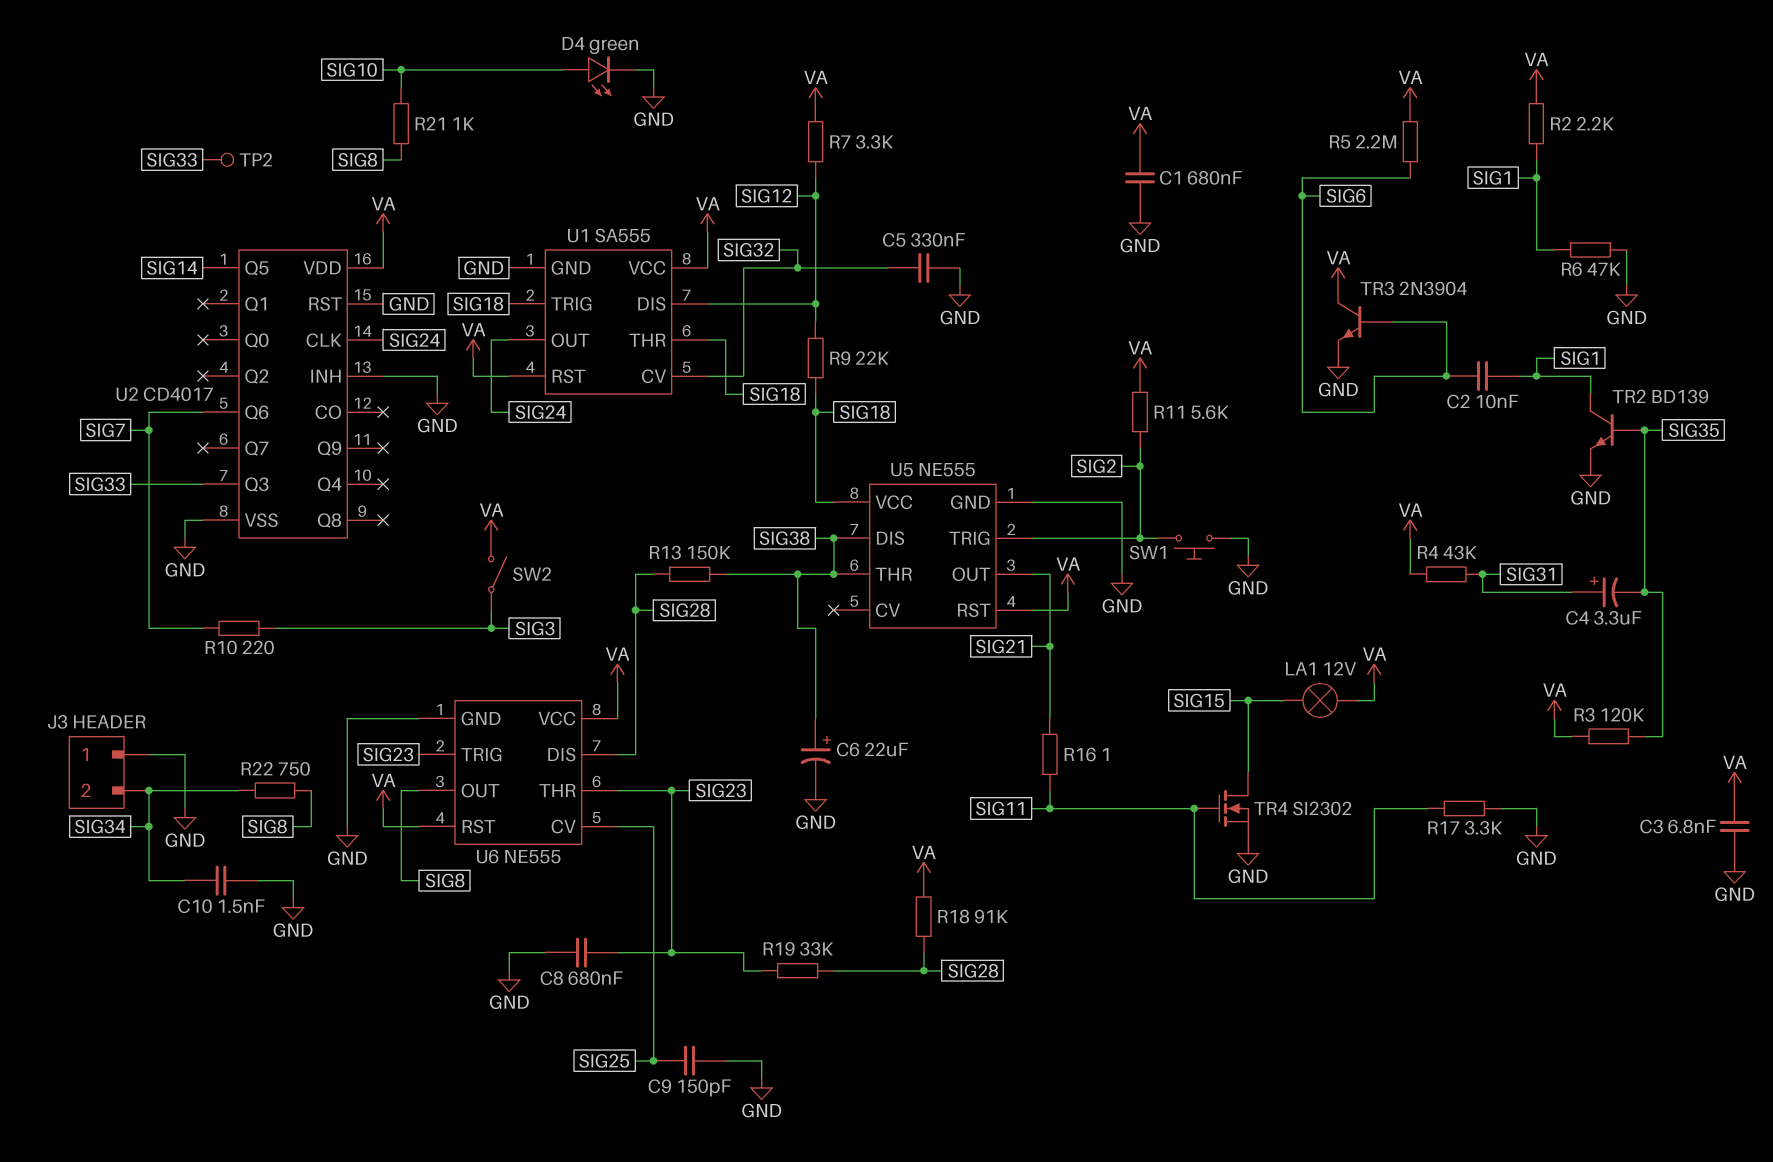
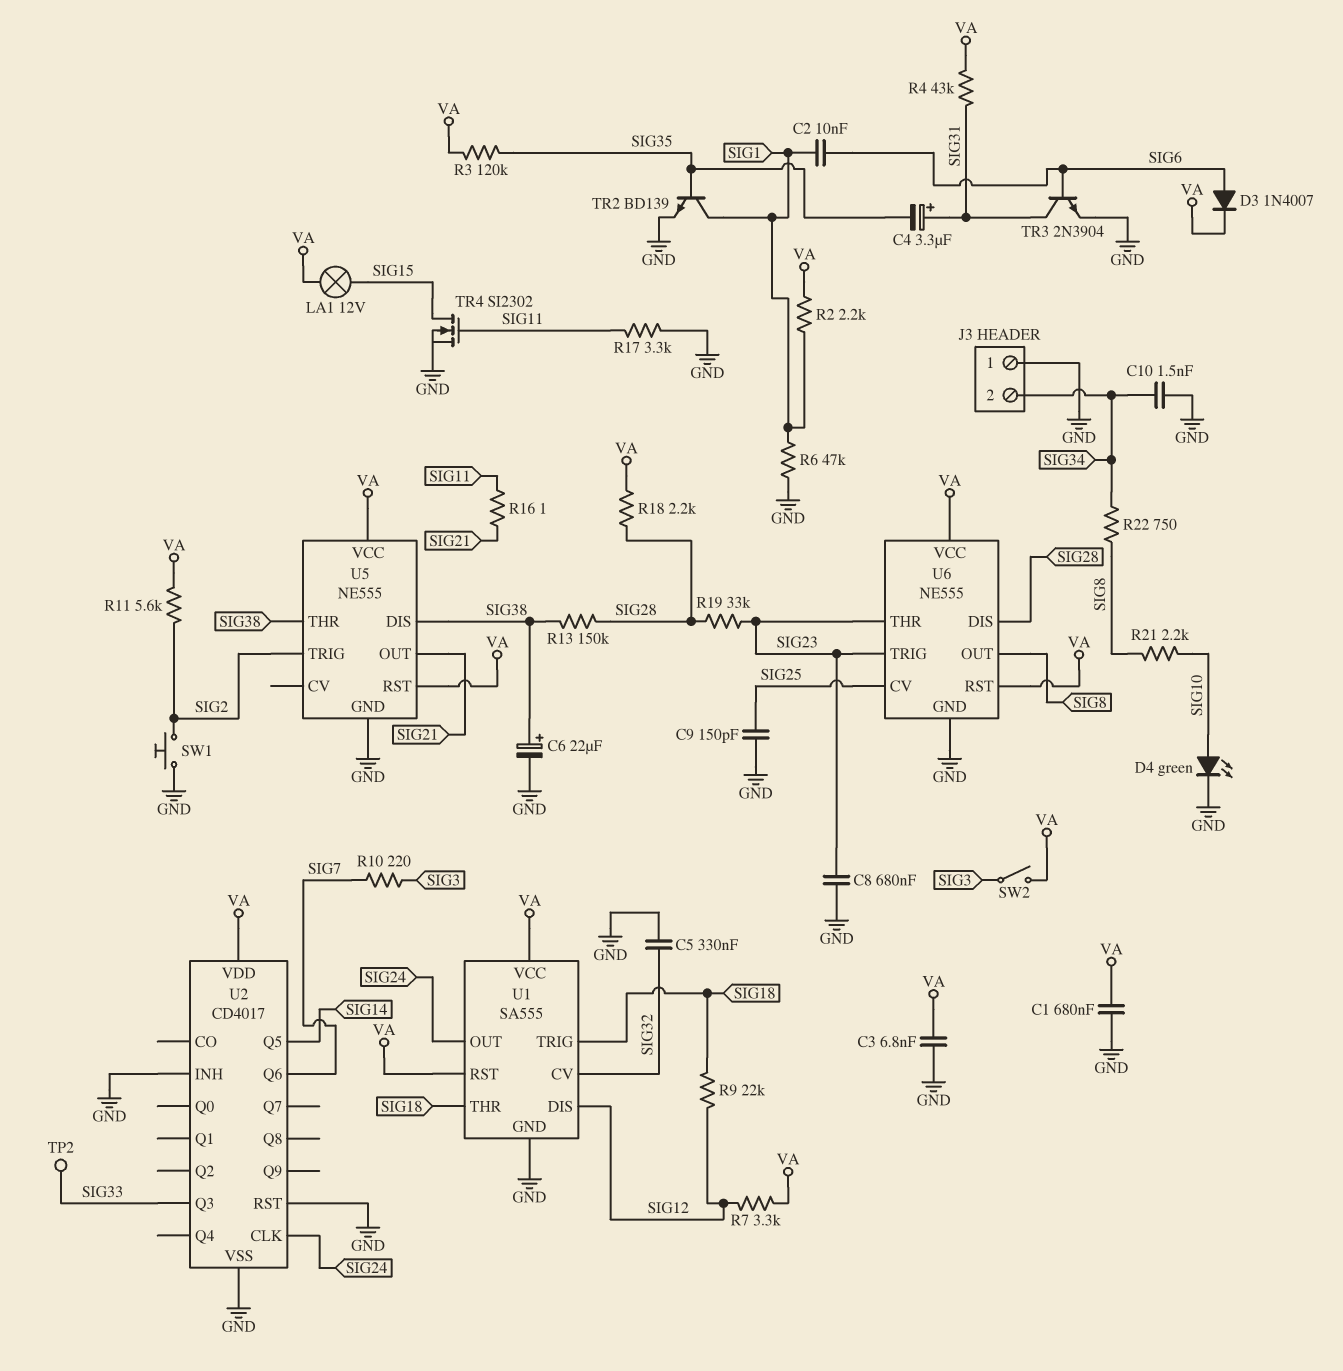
D3: none -> diode 1N4007 (A SIG6, K VA)
R5: 2.2M (SIG6, VA) -> none
R18: 91k (SIG28, VA) -> 2.2k (SIG28, VA)
R21: 1k (SIG8, SIG10) -> 2.2k (SIG8, SIG10)
TR3: NPN 2N3904 (B SIG6, C VA, E GND) -> NPN 2N3904 (B SIG6, C SIG31, E GND)
U5 pin VCC: SIG18 -> VA

